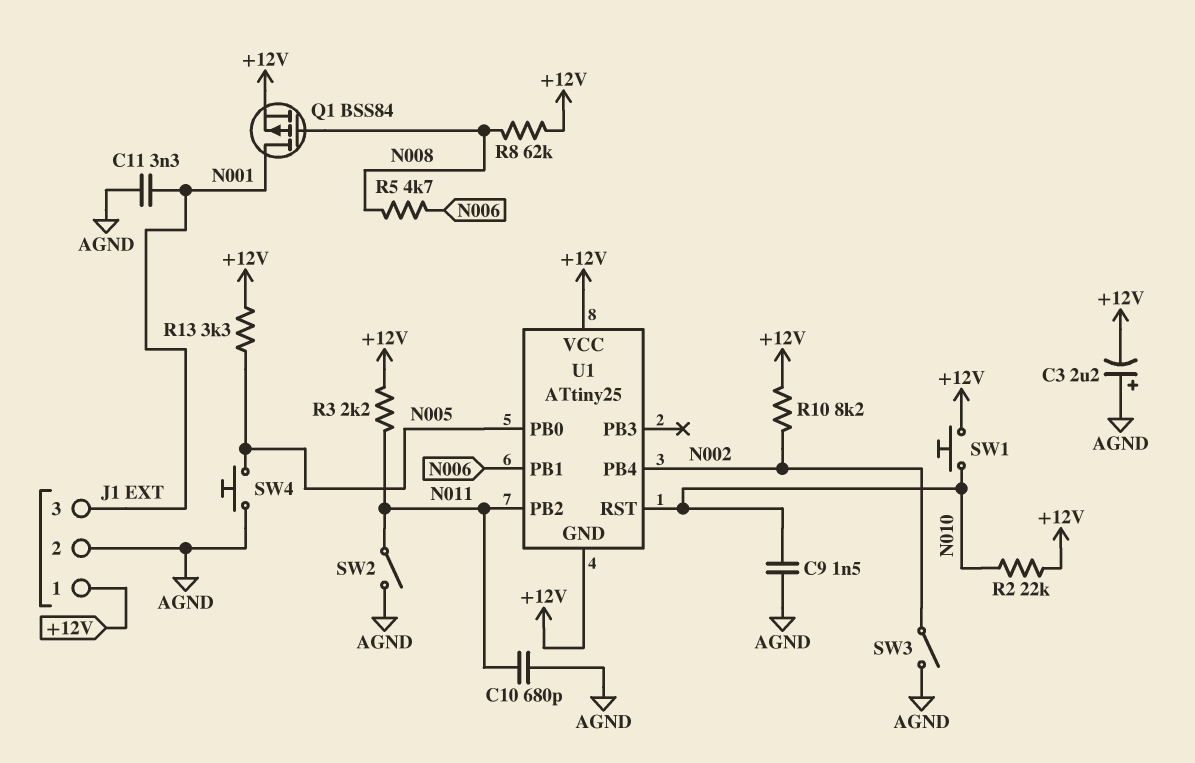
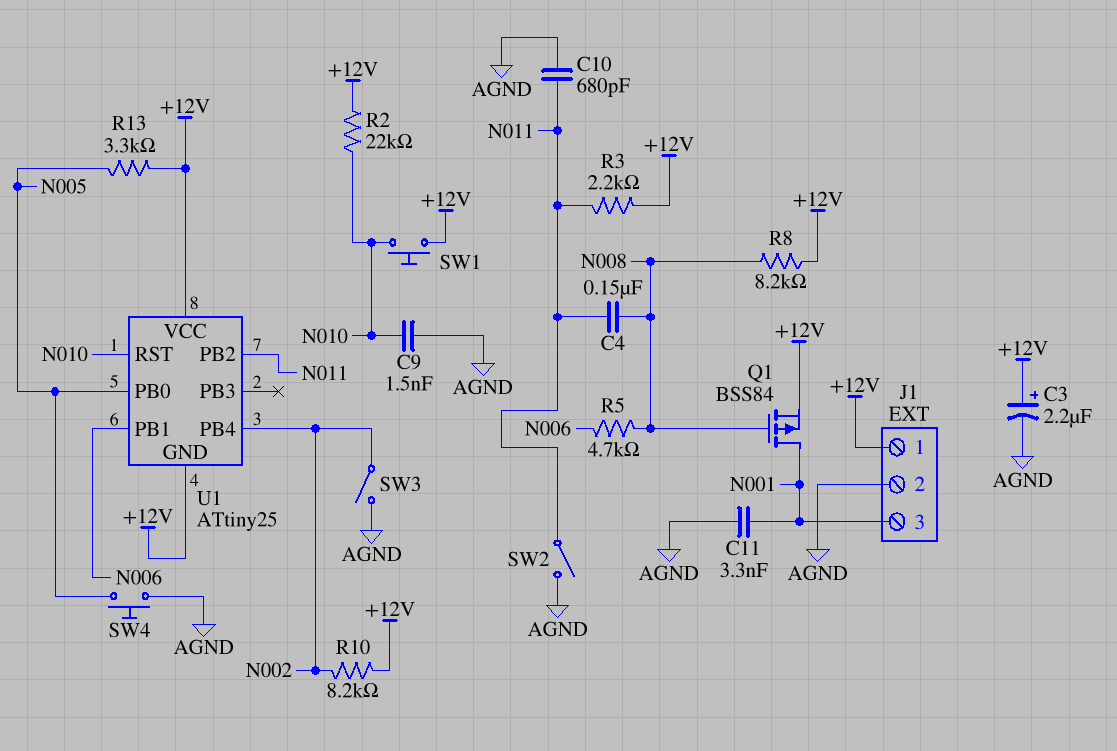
C3: 2.2uF (plus AGND, minus +12V) -> 2.2uF (plus +12V, minus AGND)
C4: none -> 150nF (N008, N011)
R8: 62k (+12V, N008) -> 8.2k (+12V, N008)

